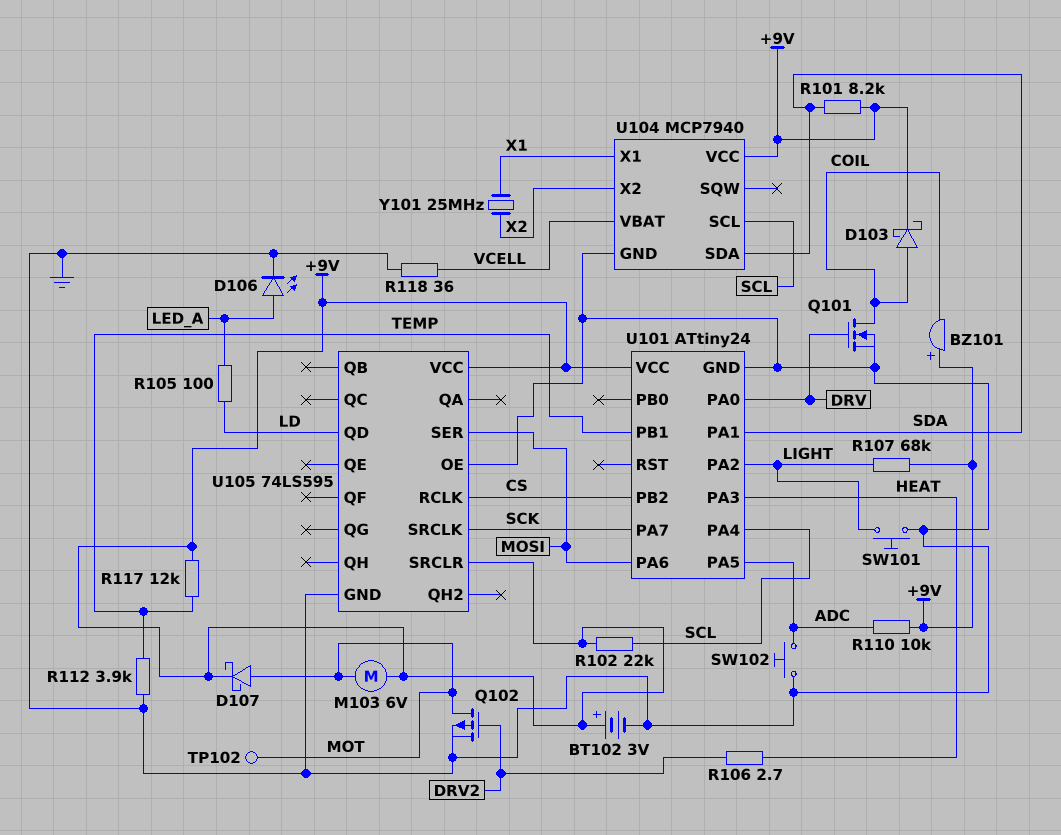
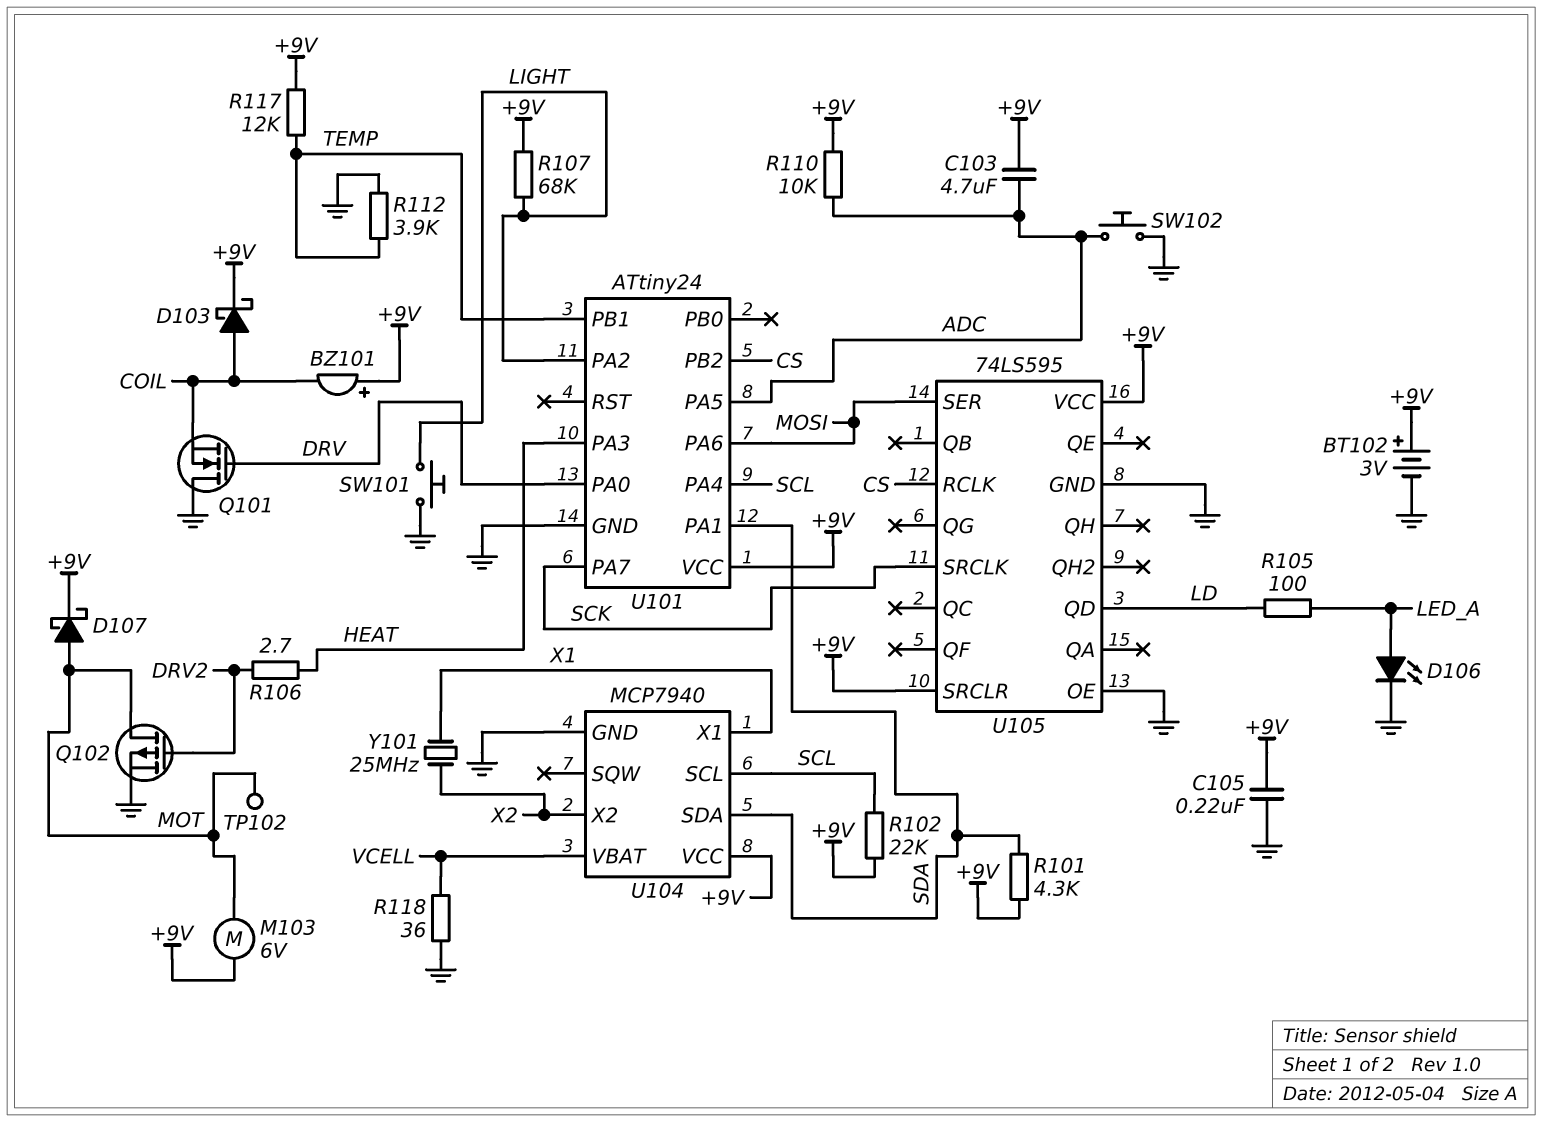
C103: none -> 4.7uF (+9V, ADC)
C105: none -> 220nF (+9V, GND)
Q101: NMOS (G DRV, D COIL, S GND) -> NMOS (G DRV, D GND, S COIL)
R101: 8.2k (+9V, SDA) -> 4.3k (+9V, SDA)

